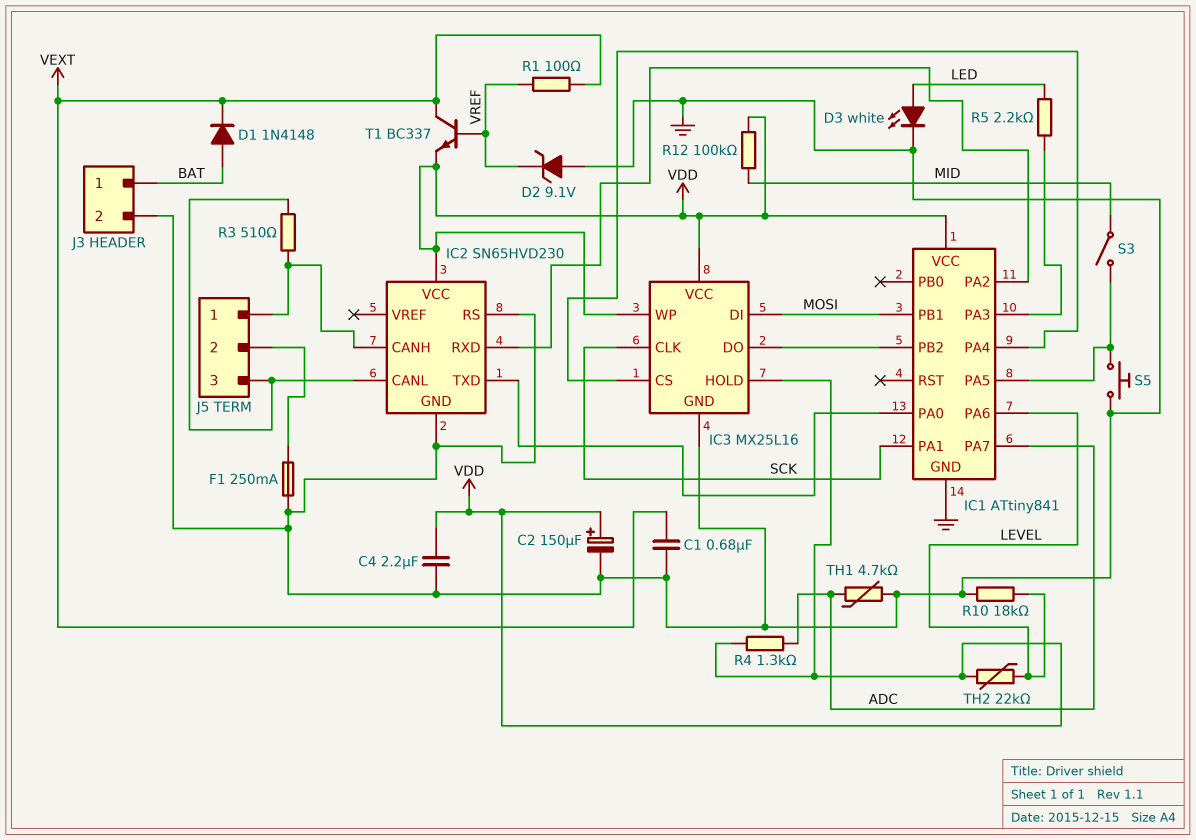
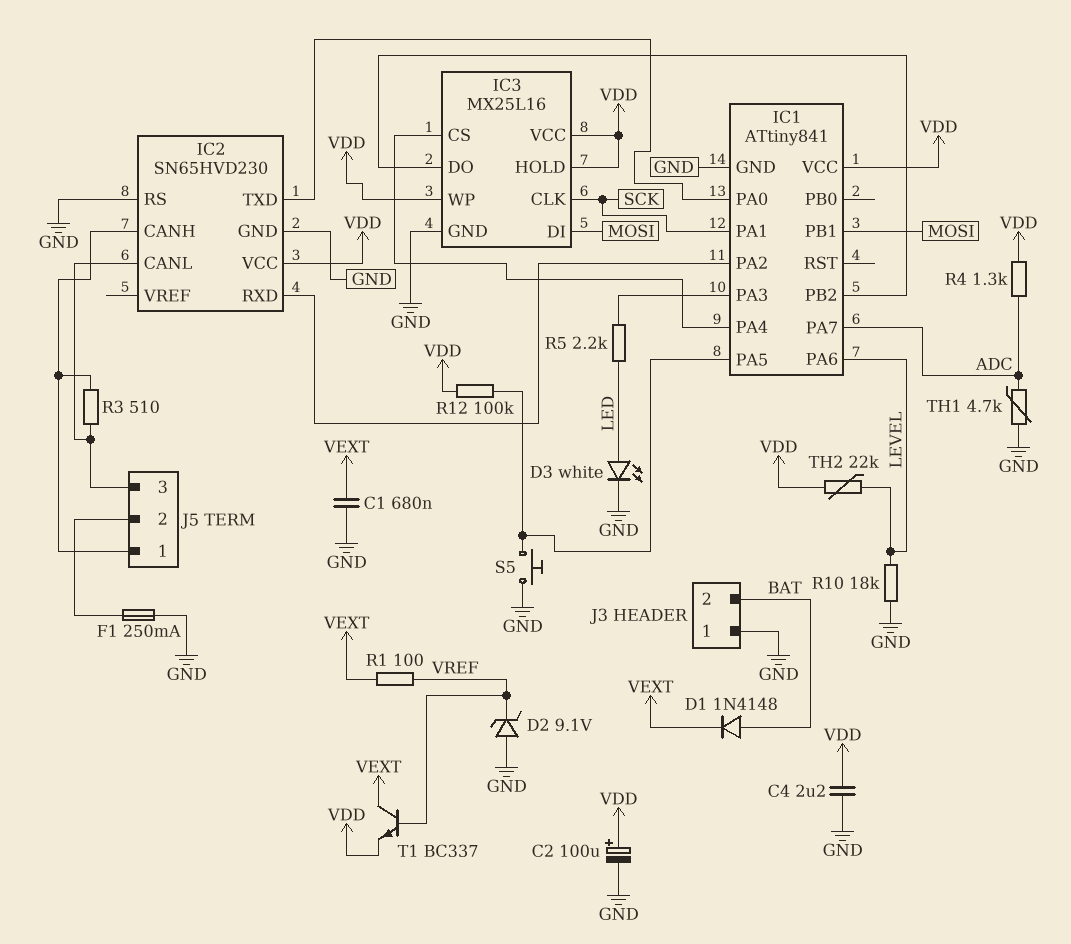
C2: 150uF (plus VDD, minus GND) -> 100uF (plus VDD, minus GND)
J3 pin 1: BAT -> GND
J3 pin 2: GND -> BAT
R12: 100k (MID, VDD) -> 100k (IC1/PA5, VDD)
S3: switch (IC1/PA5, MID) -> none

